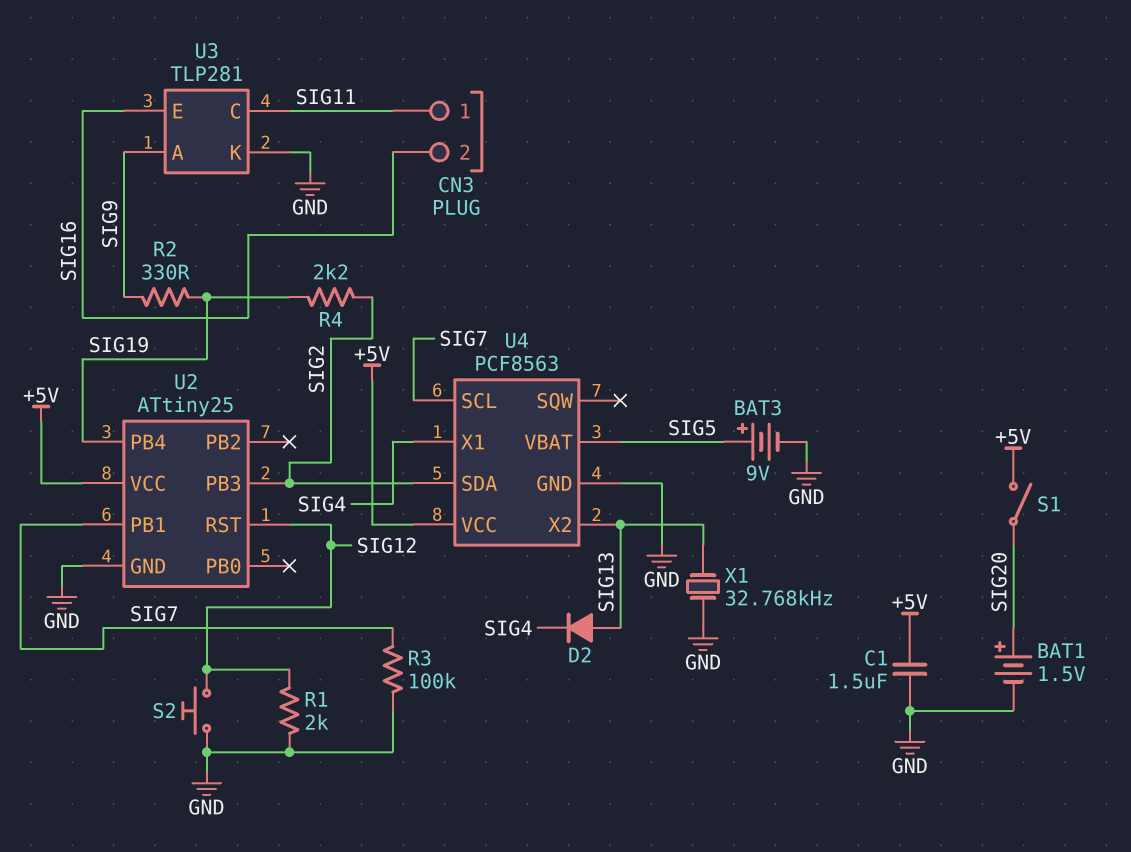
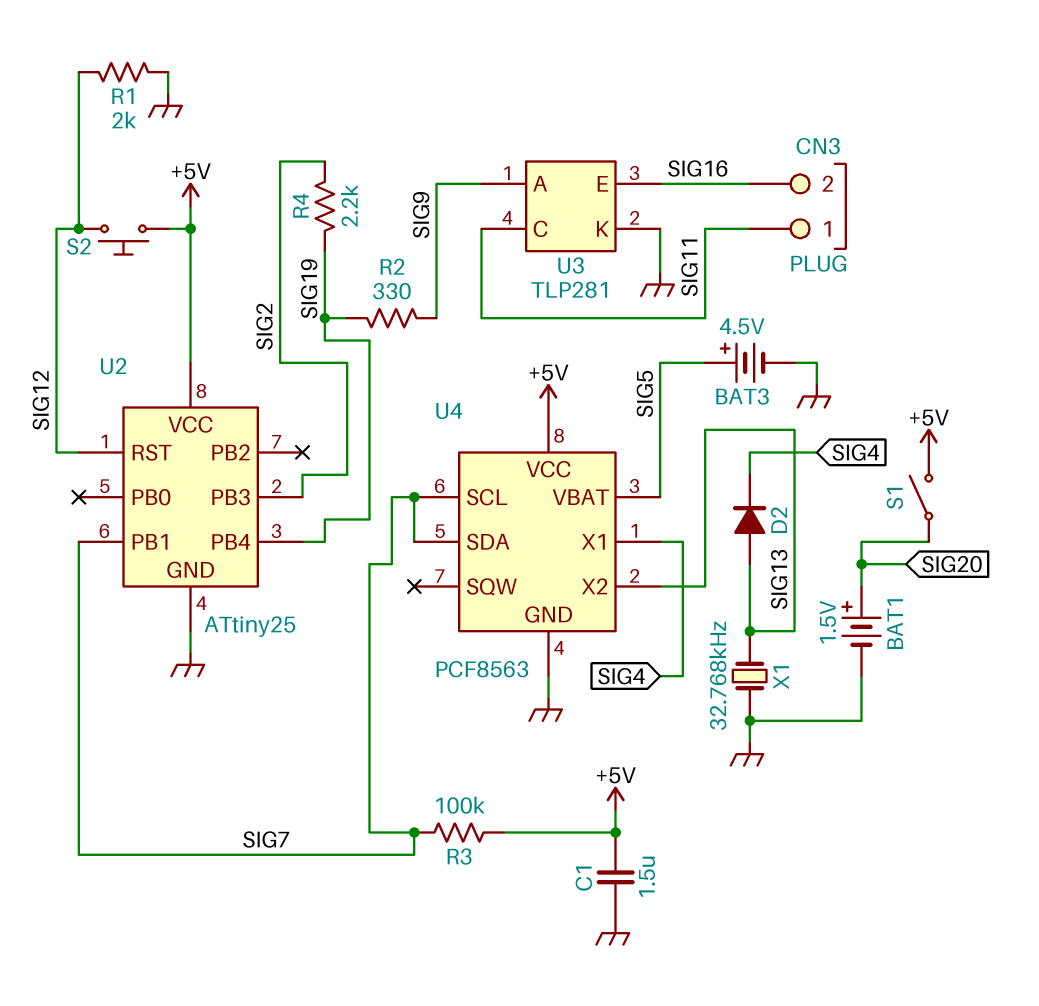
BAT3: 9V (plus SIG5, minus GND) -> 4.5V (plus SIG5, minus GND)
R3: 100k (GND, SIG7) -> 100k (+5V, SIG7)
S2: button (GND, SIG12) -> button (+5V, SIG12)
U4 pin SDA: SIG2 -> SIG7

